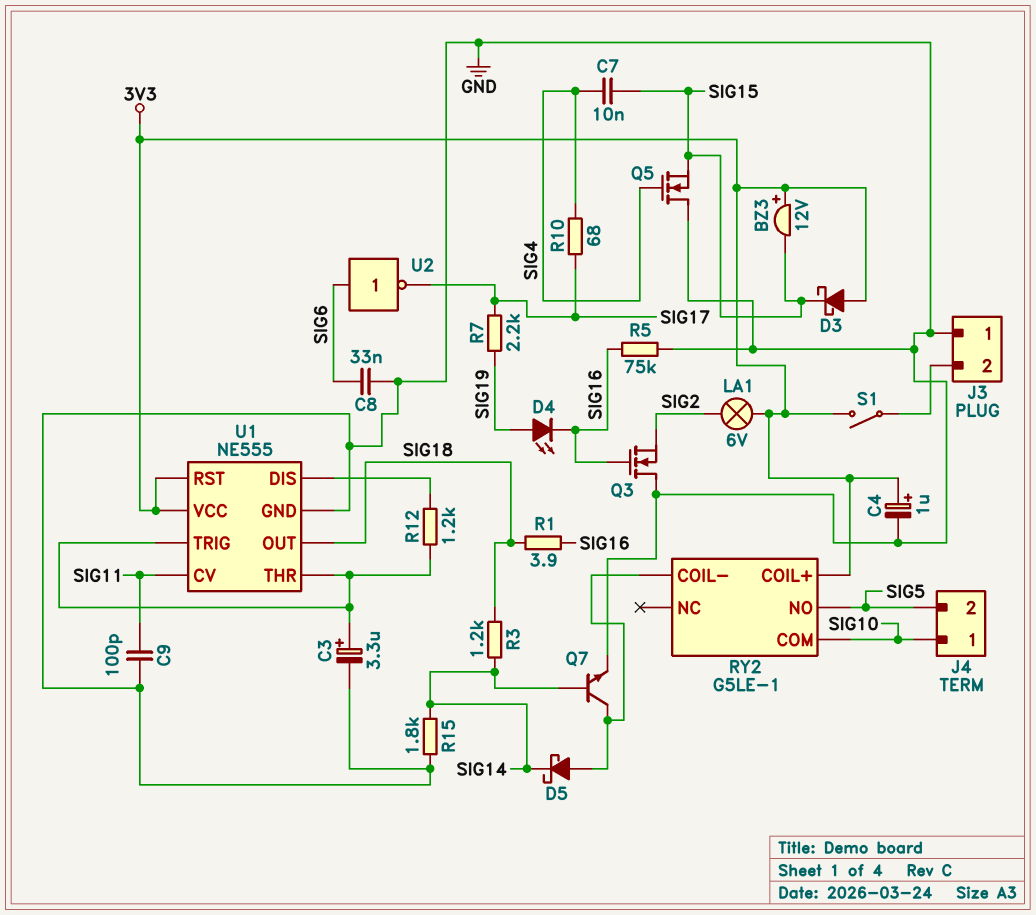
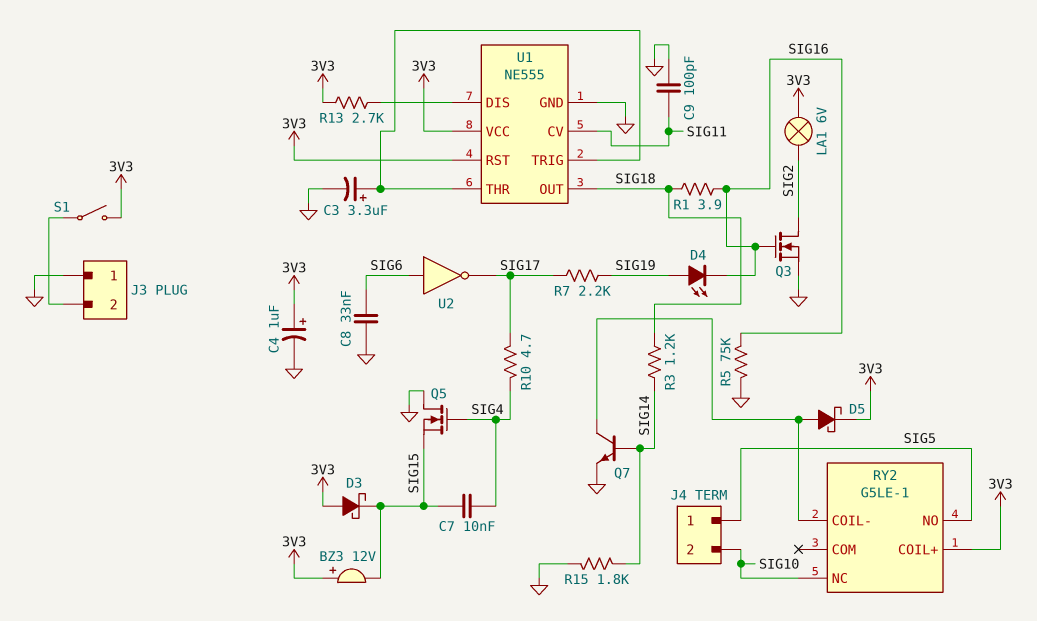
D5: schottky (A RY2/COIL-, K SIG14) -> schottky (A RY2/COIL-, K 3V3)
J4 pin 1: SIG10 -> SIG5
J4 pin 2: SIG5 -> SIG10
Q3: NMOS (G SIG16, D GND, S SIG2) -> NMOS (G SIG16, D SIG2, S GND)
R10: 68 (SIG4, SIG17) -> 4.7 (SIG4, SIG17)
R12: 1.2k (U1/DIS, U1/THR) -> none
R13: none -> 2.7k (3V3, U1/DIS)
RY2 pin COM: SIG10 -> none
RY2 pin NC: none -> SIG10

